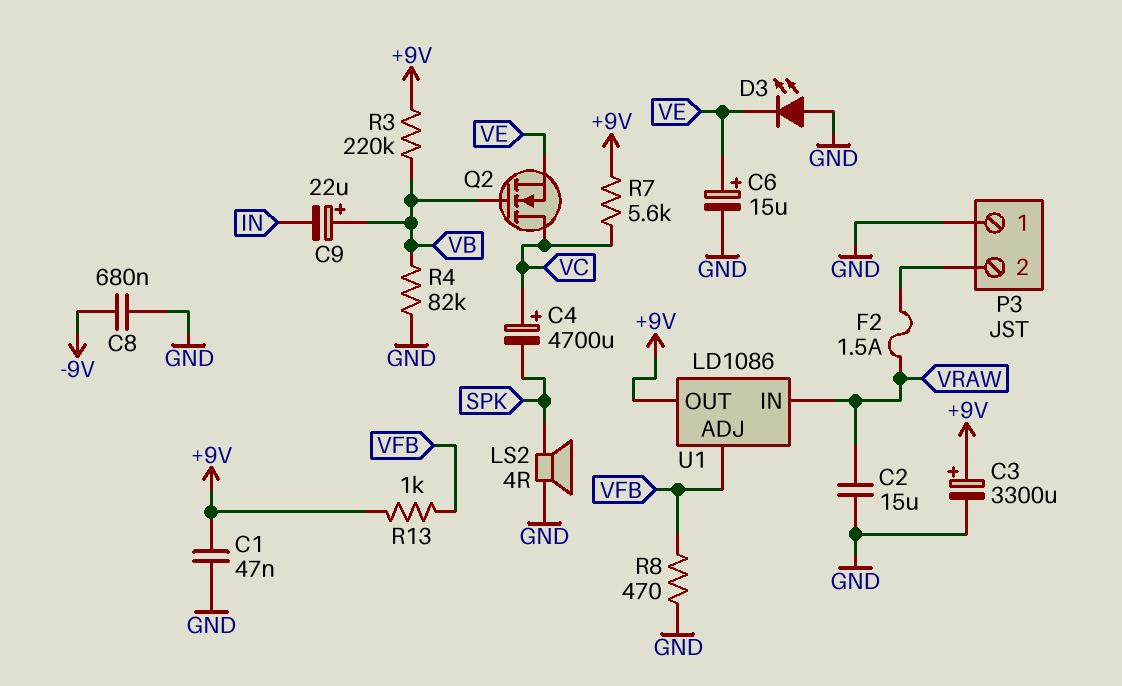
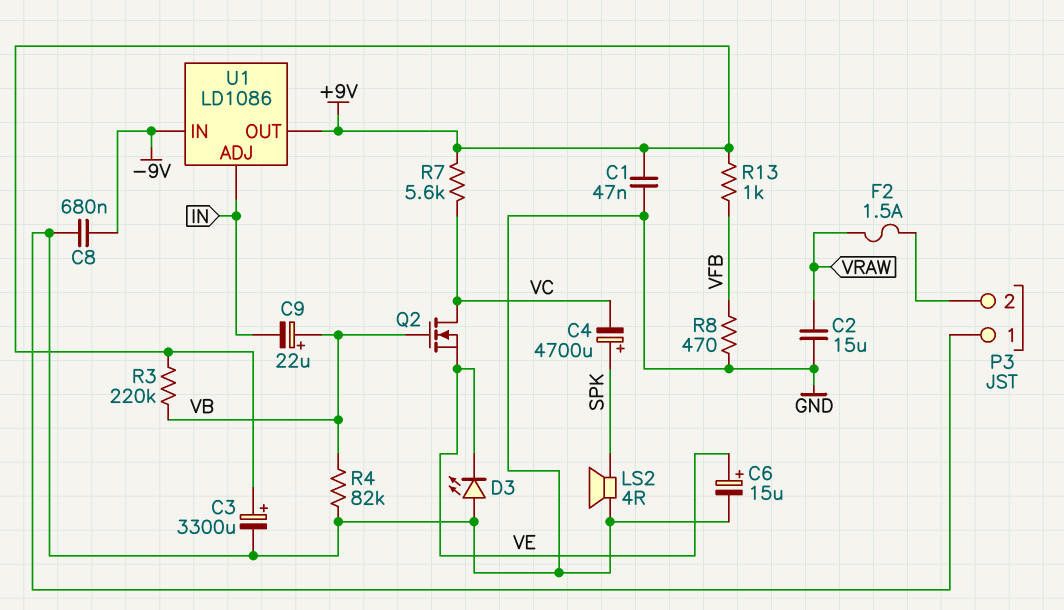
C4: 4700uF (plus VC, minus SPK) -> 4700uF (plus SPK, minus VC)
U1 pin ADJ: VFB -> IN
U1 pin IN: VRAW -> -9V

